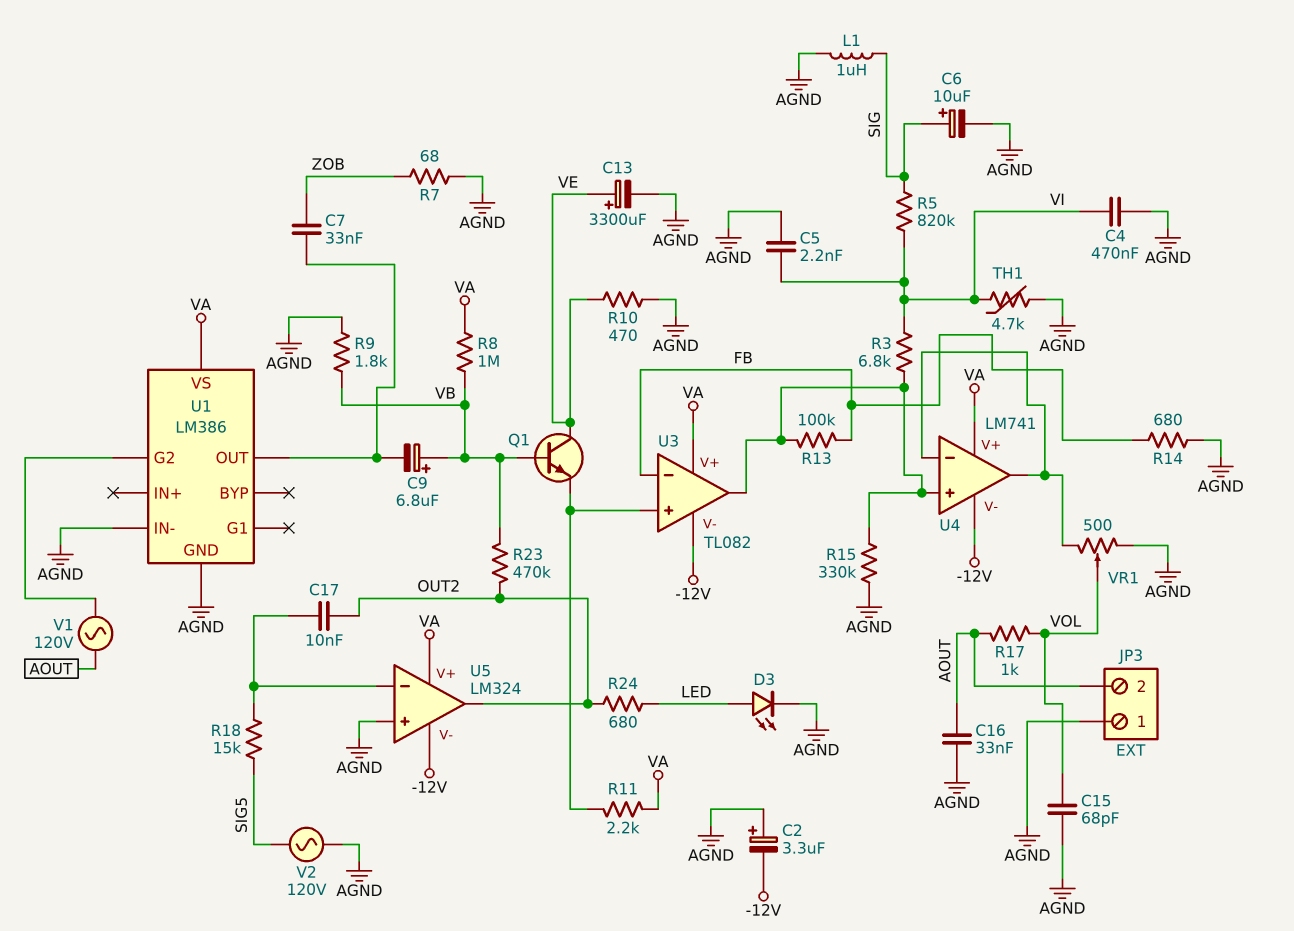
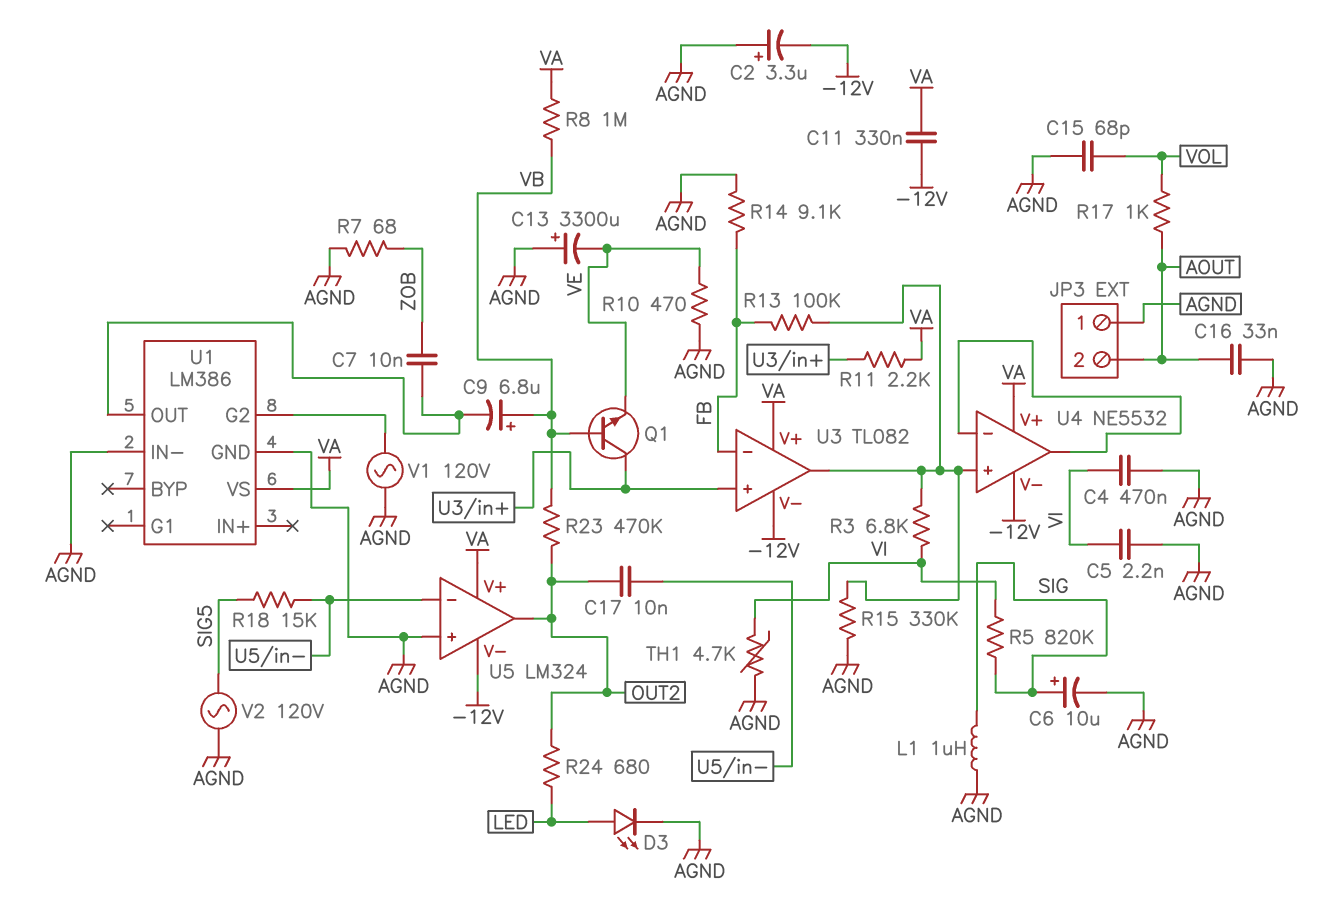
C7: 33nF (U1/OUT, ZOB) -> 10nF (U1/OUT, ZOB)
C11: none -> 330nF (-12V, VA)
C13: 3300uF (plus VE, minus AGND) -> 3300uF (plus AGND, minus VE)
Q1: NPN (B VB, C VE, E U3/in+) -> NPN (B VB, C U3/in+, E VE)
R9: 1.8k (AGND, VB) -> none
R14: 680 (AGND, FB) -> 9.1k (AGND, FB)
U4: LM741 -> NE5532
V1: AC 120V (AOUT, U1/G2) -> AC 120V (AGND, U1/G2)
VR1: 500 (AGND, U4/in-, wiper VOL) -> none

